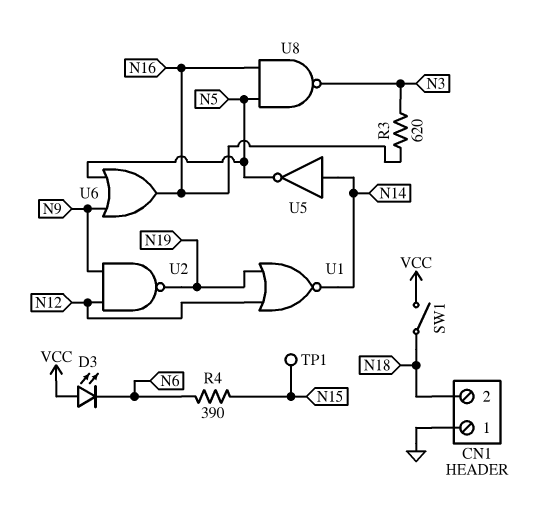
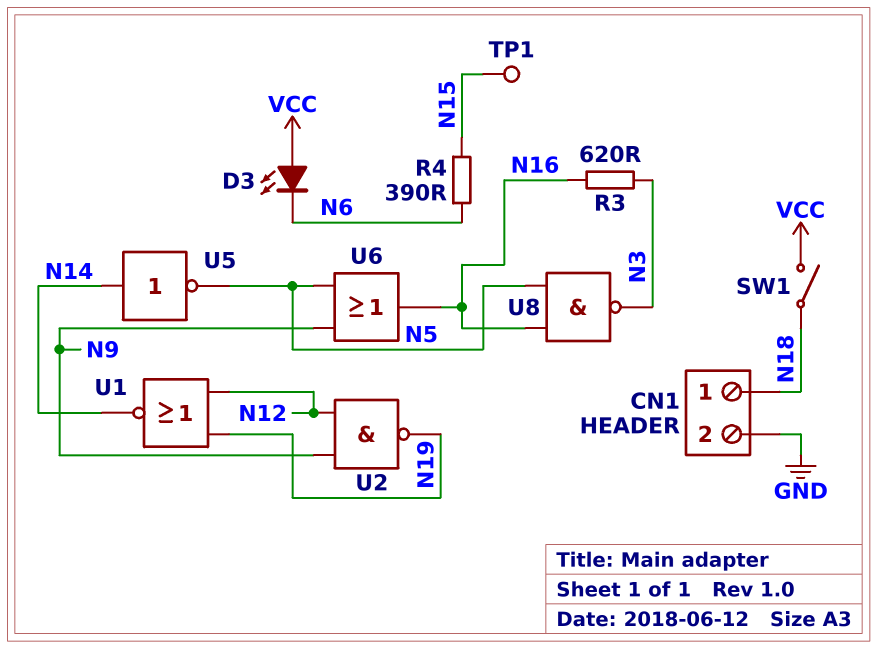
CN1 pin 1: GND -> N18
CN1 pin 2: N18 -> GND

